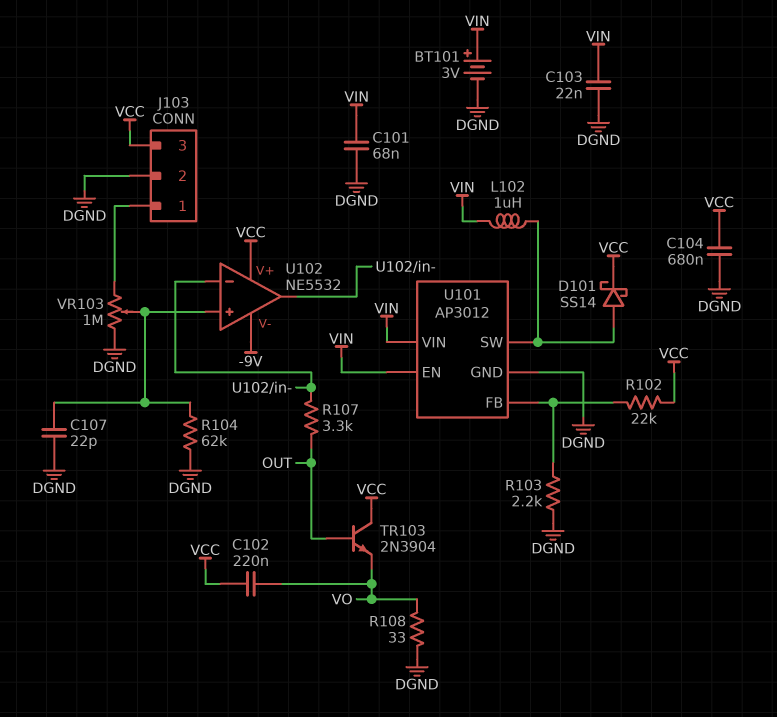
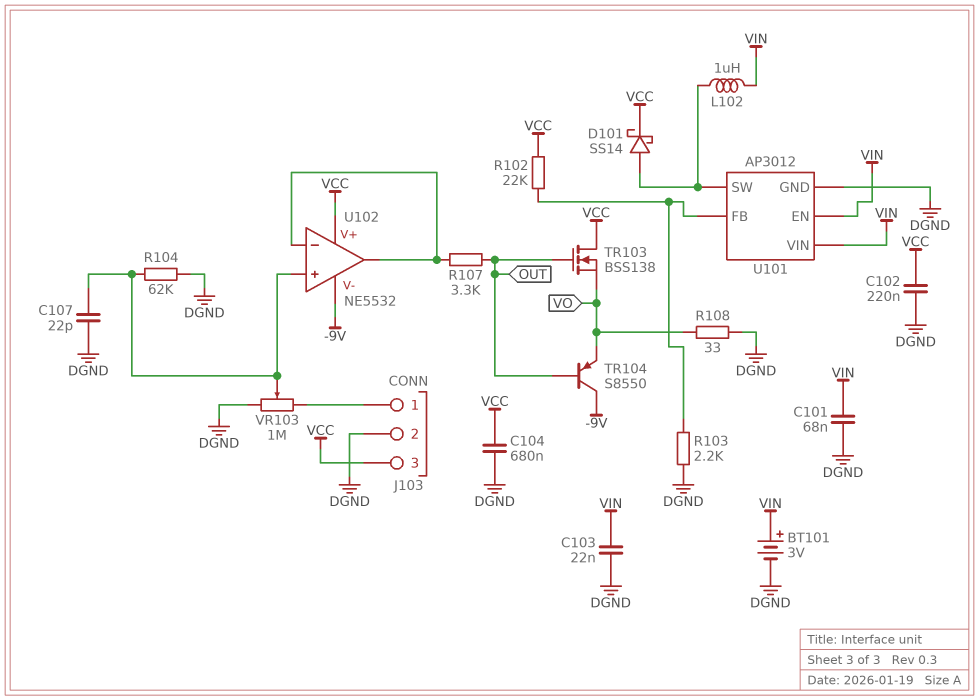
C102: 220nF (VCC, VO) -> 220nF (DGND, VCC)
TR103: NPN 2N3904 (B OUT, C VCC, E VO) -> NMOS BSS138 (G OUT, D VCC, S VO)
TR104: none -> PNP S8550 (B OUT, C -9V, E VO)

